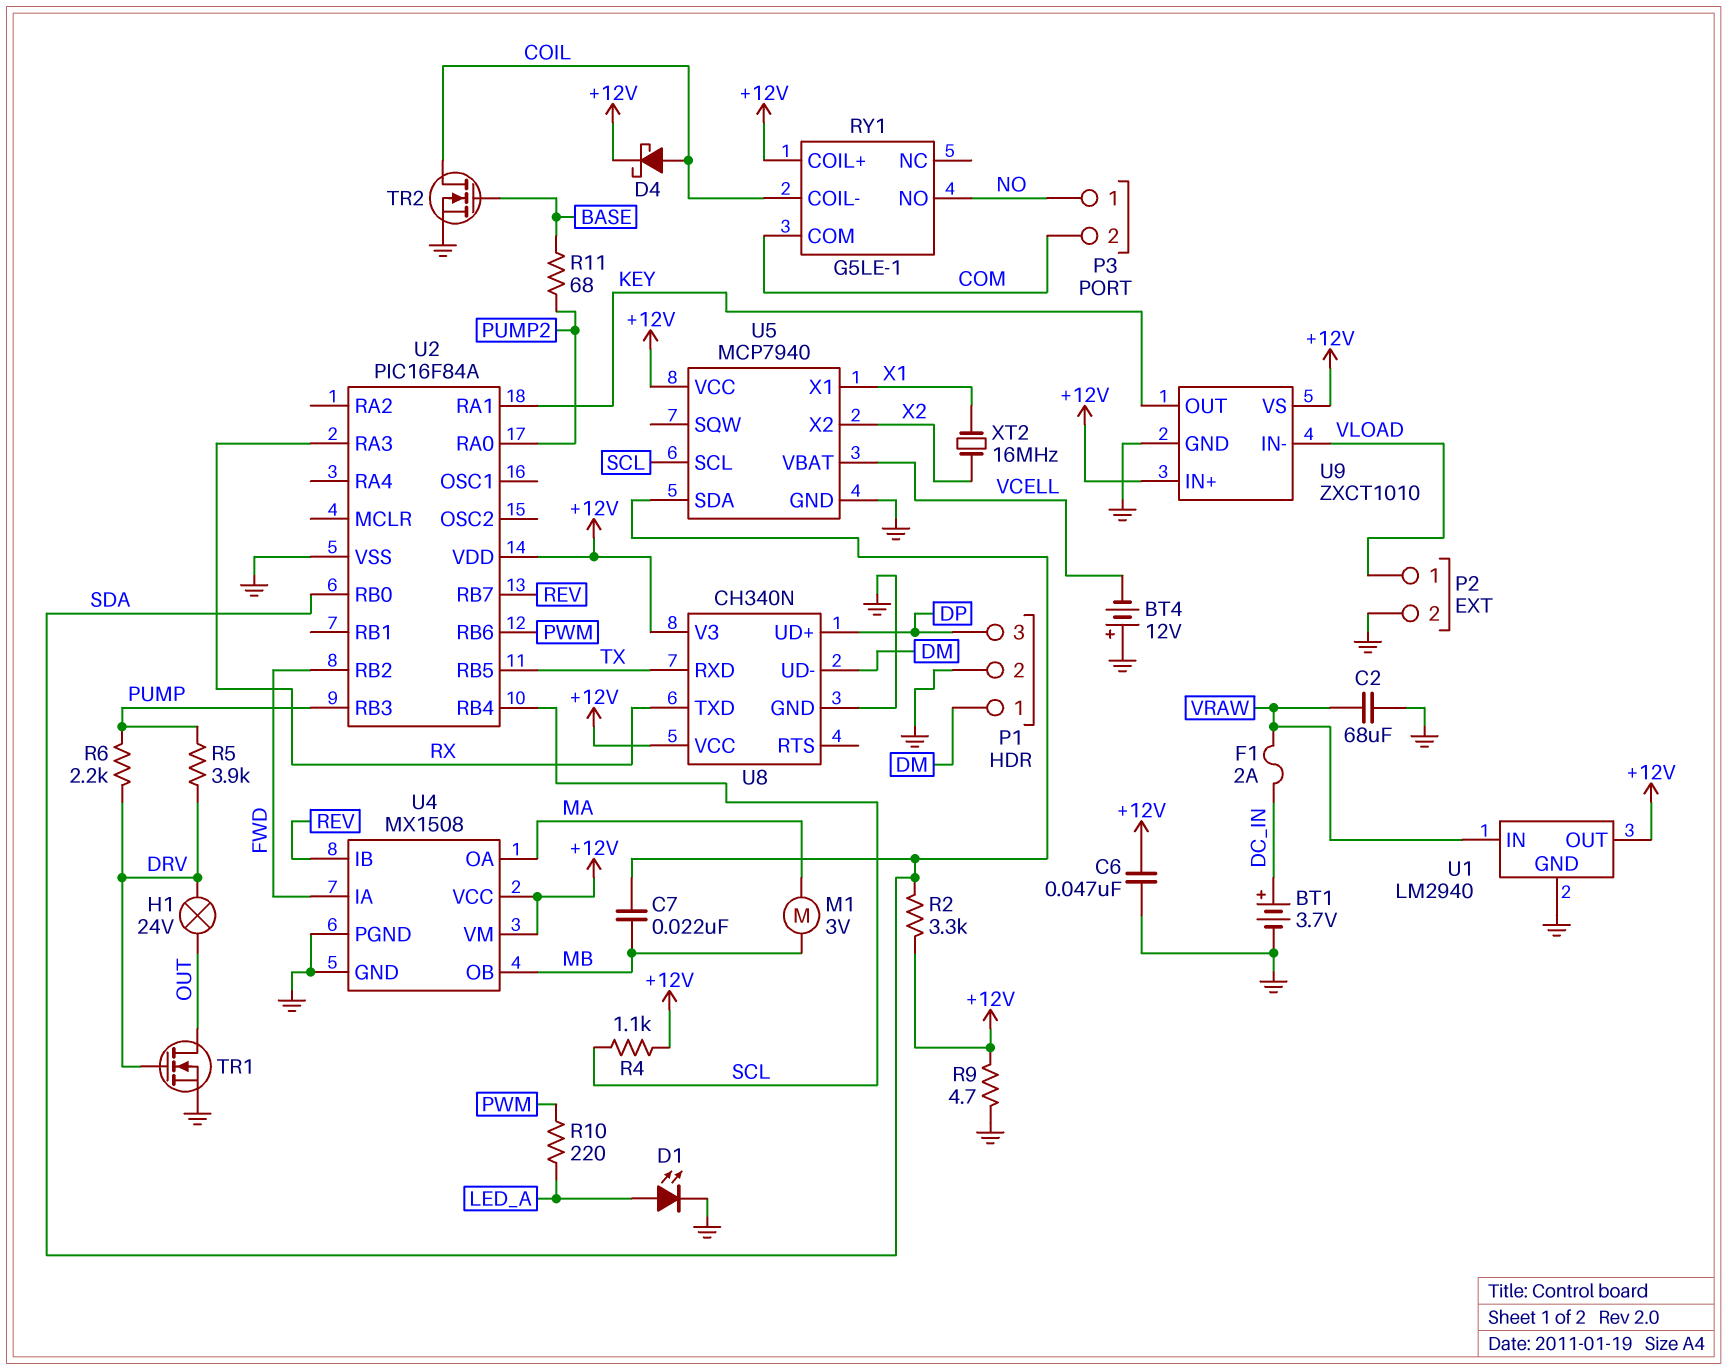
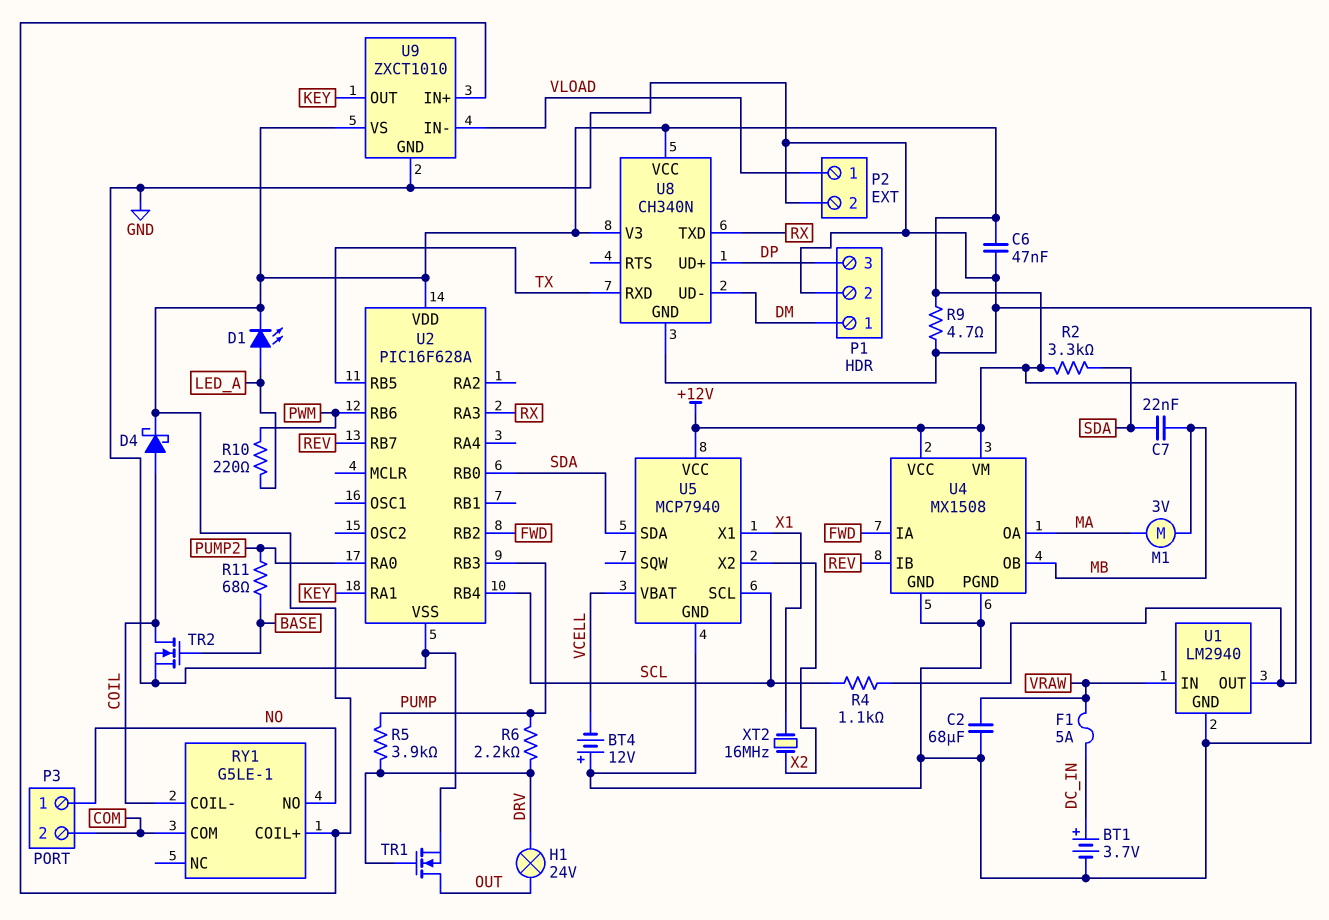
D1: LED (A LED_A, K GND) -> LED (A LED_A, K +12V)
F1: 2A (DC_IN, VRAW) -> 5A (DC_IN, VRAW)
U2: PIC16F84A -> PIC16F628A

